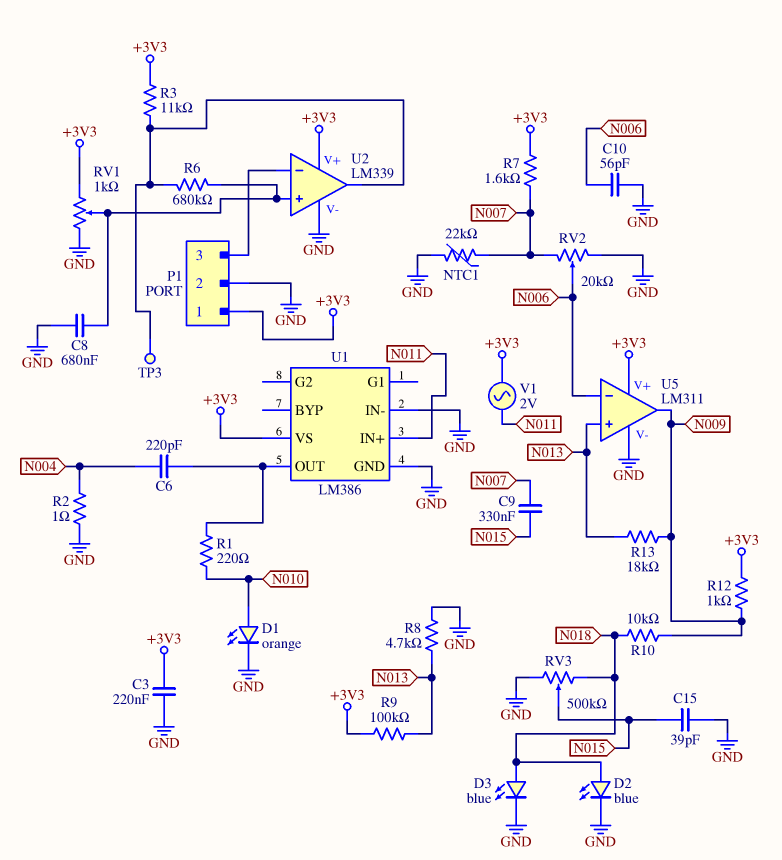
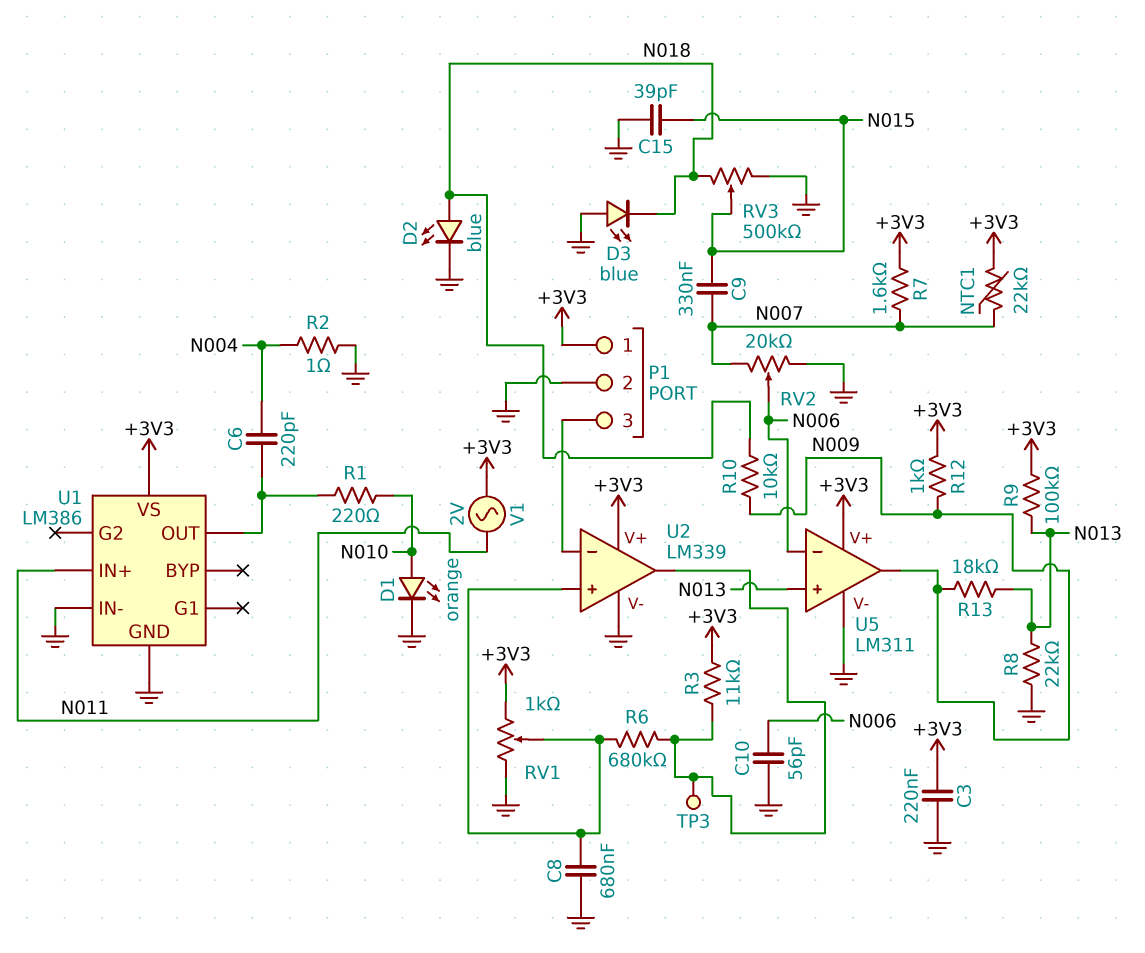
D3: LED blue (A N018, K GND) -> LED blue (A GND, K N018)
NTC1: 22k (GND, N007) -> 22k (+3V3, N007)
R8: 4.7k (GND, N013) -> 22k (GND, N013)

